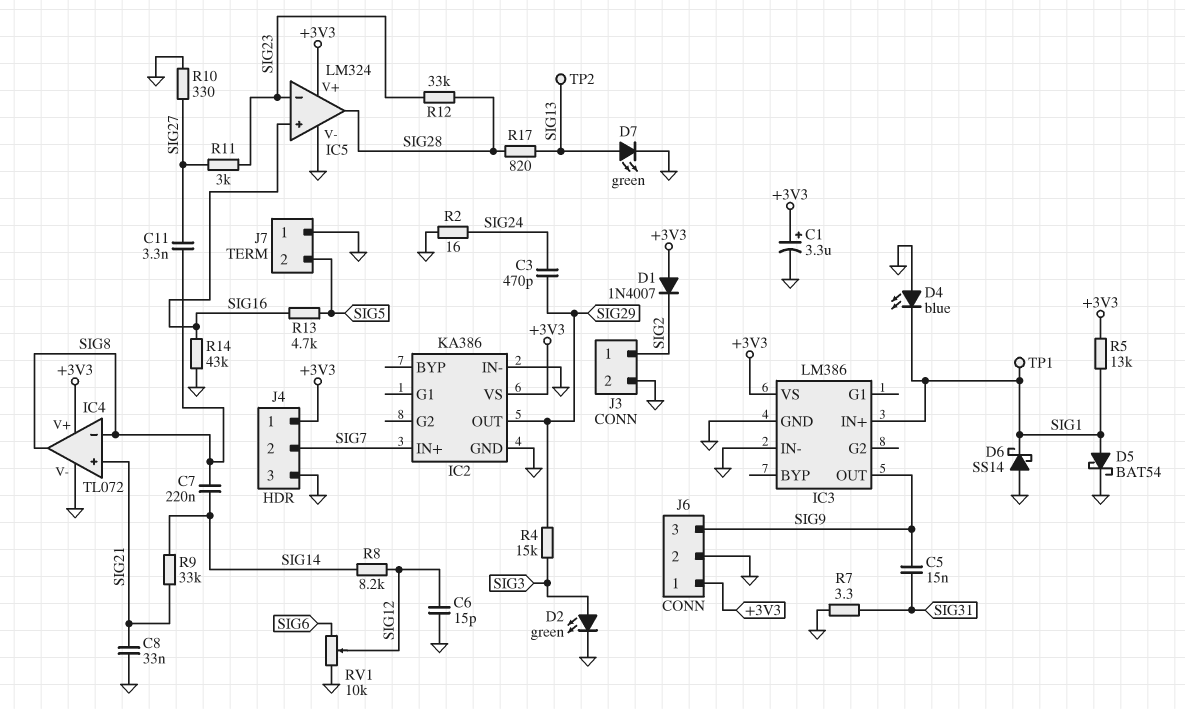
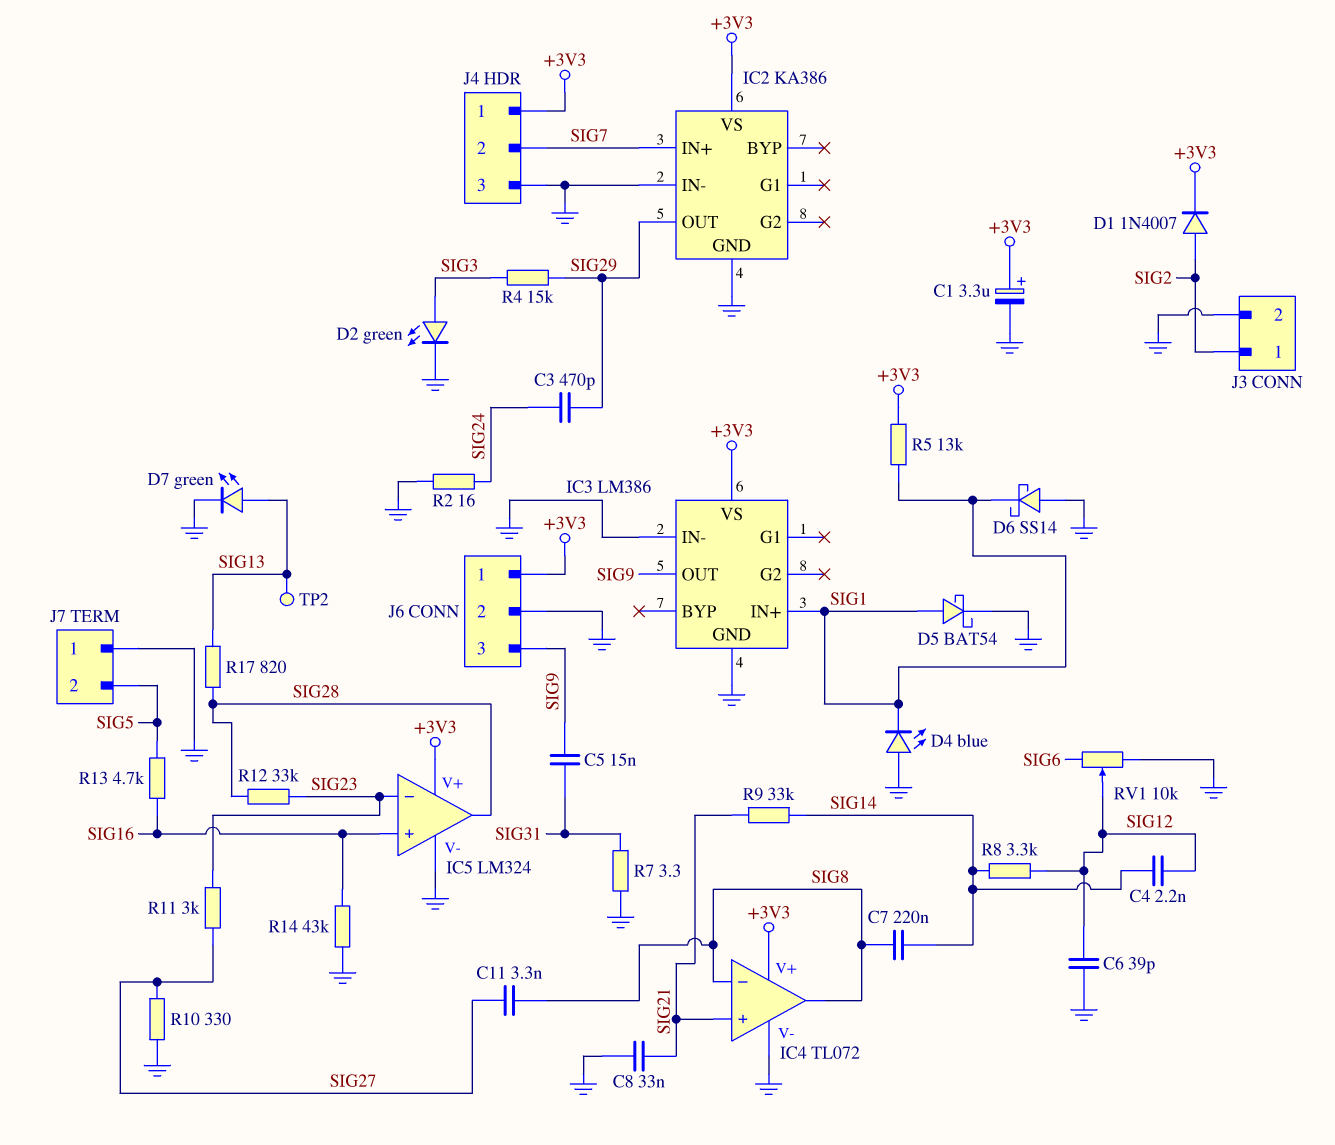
C4: none -> 2.2nF (SIG12, SIG14)
C6: 15pF (GND, SIG12) -> 39pF (GND, SIG12)
D1: diode 1N4007 (A +3V3, K SIG2) -> diode 1N4007 (A SIG2, K +3V3)
R8: 8.2k (SIG12, SIG14) -> 3.3k (SIG12, SIG14)
TP1: test point (SIG1) -> none

